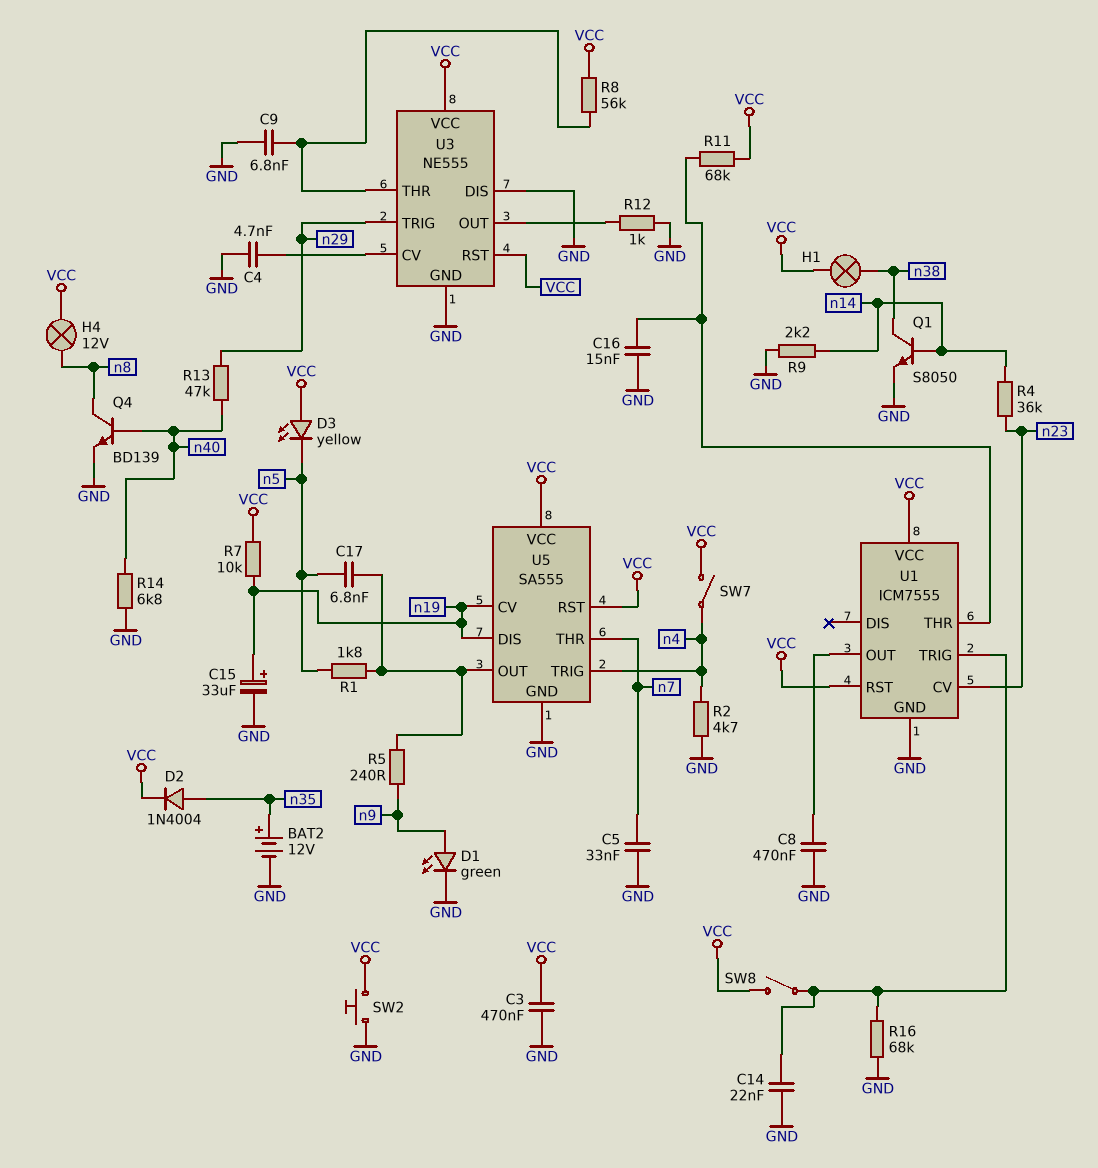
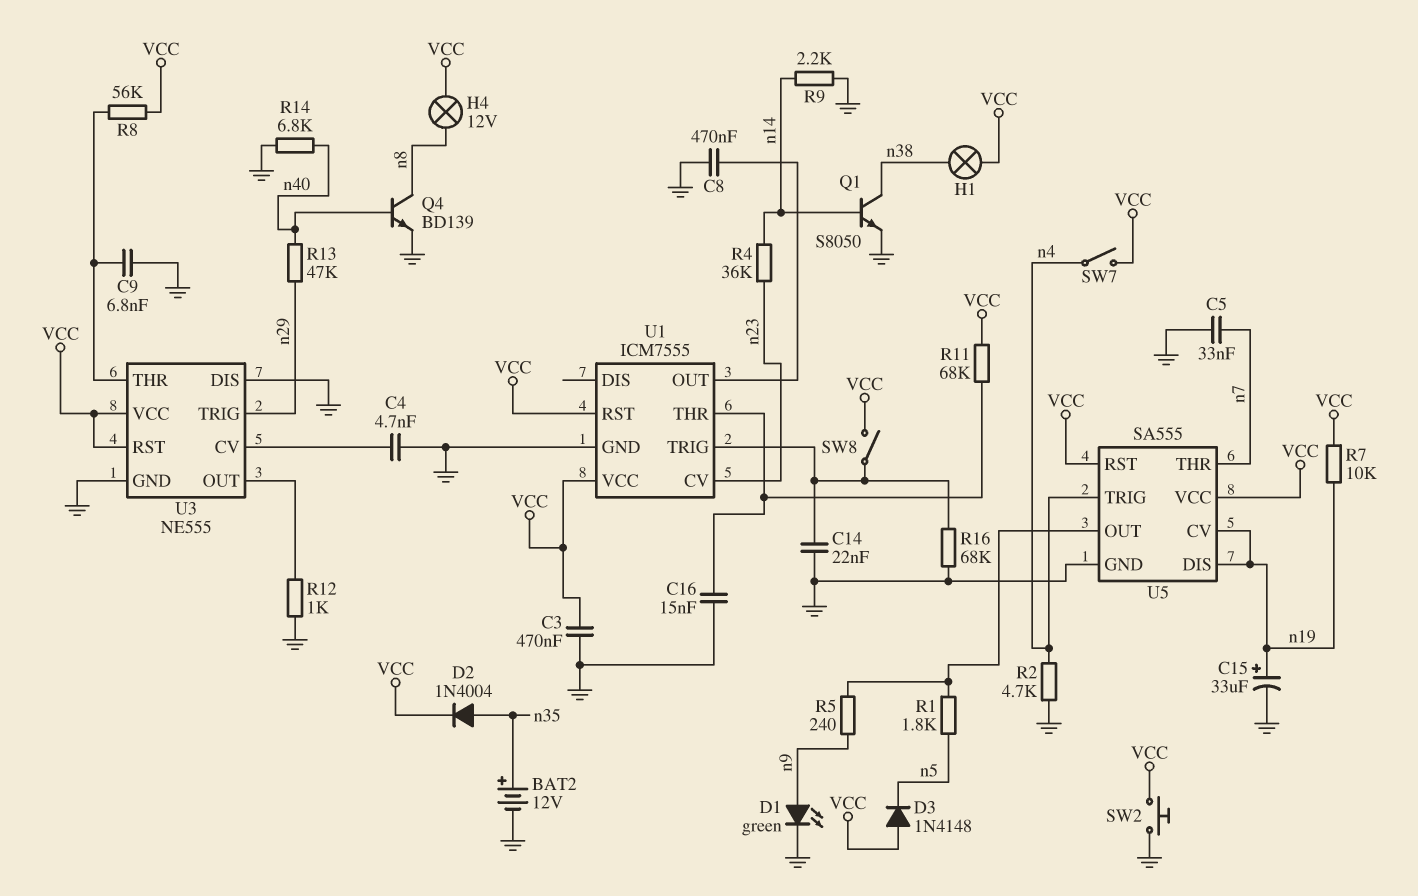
C17: 6.8nF (U5/OUT, n5) -> none
D3: LED yellow (A VCC, K n5) -> diode 1N4148 (A VCC, K n5)

